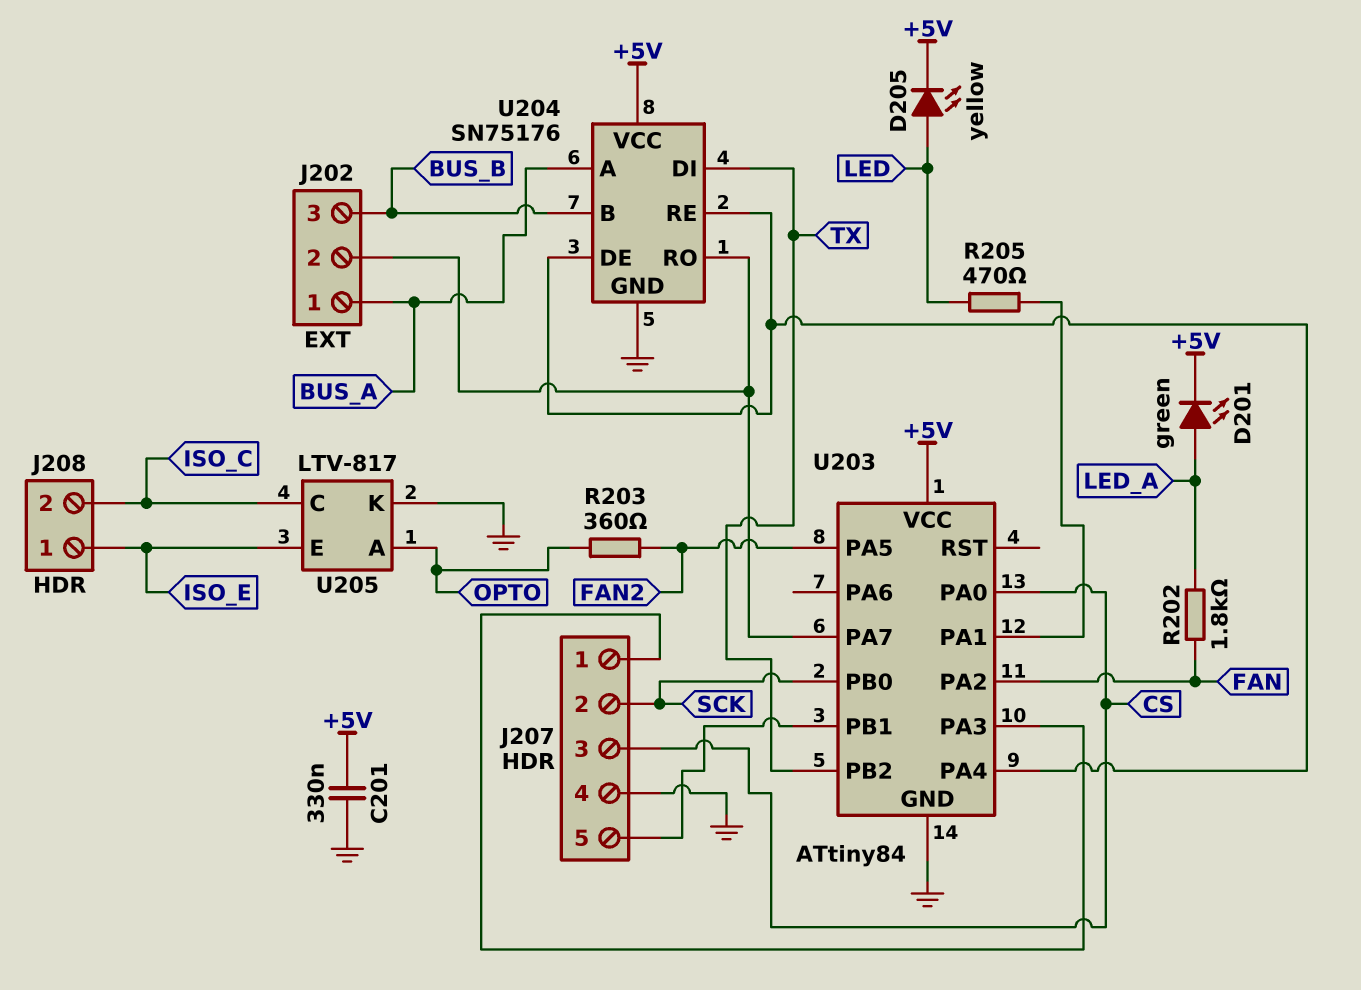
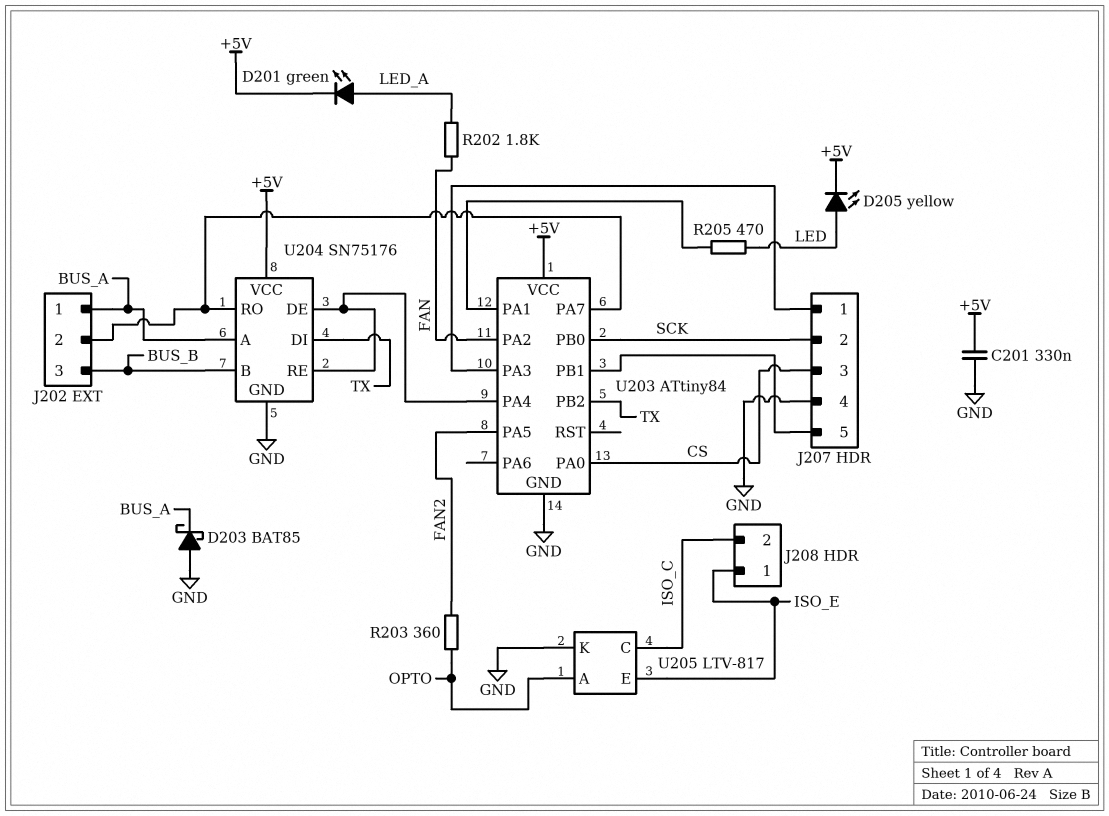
D203: none -> schottky BAT85 (A GND, K BUS_A)

